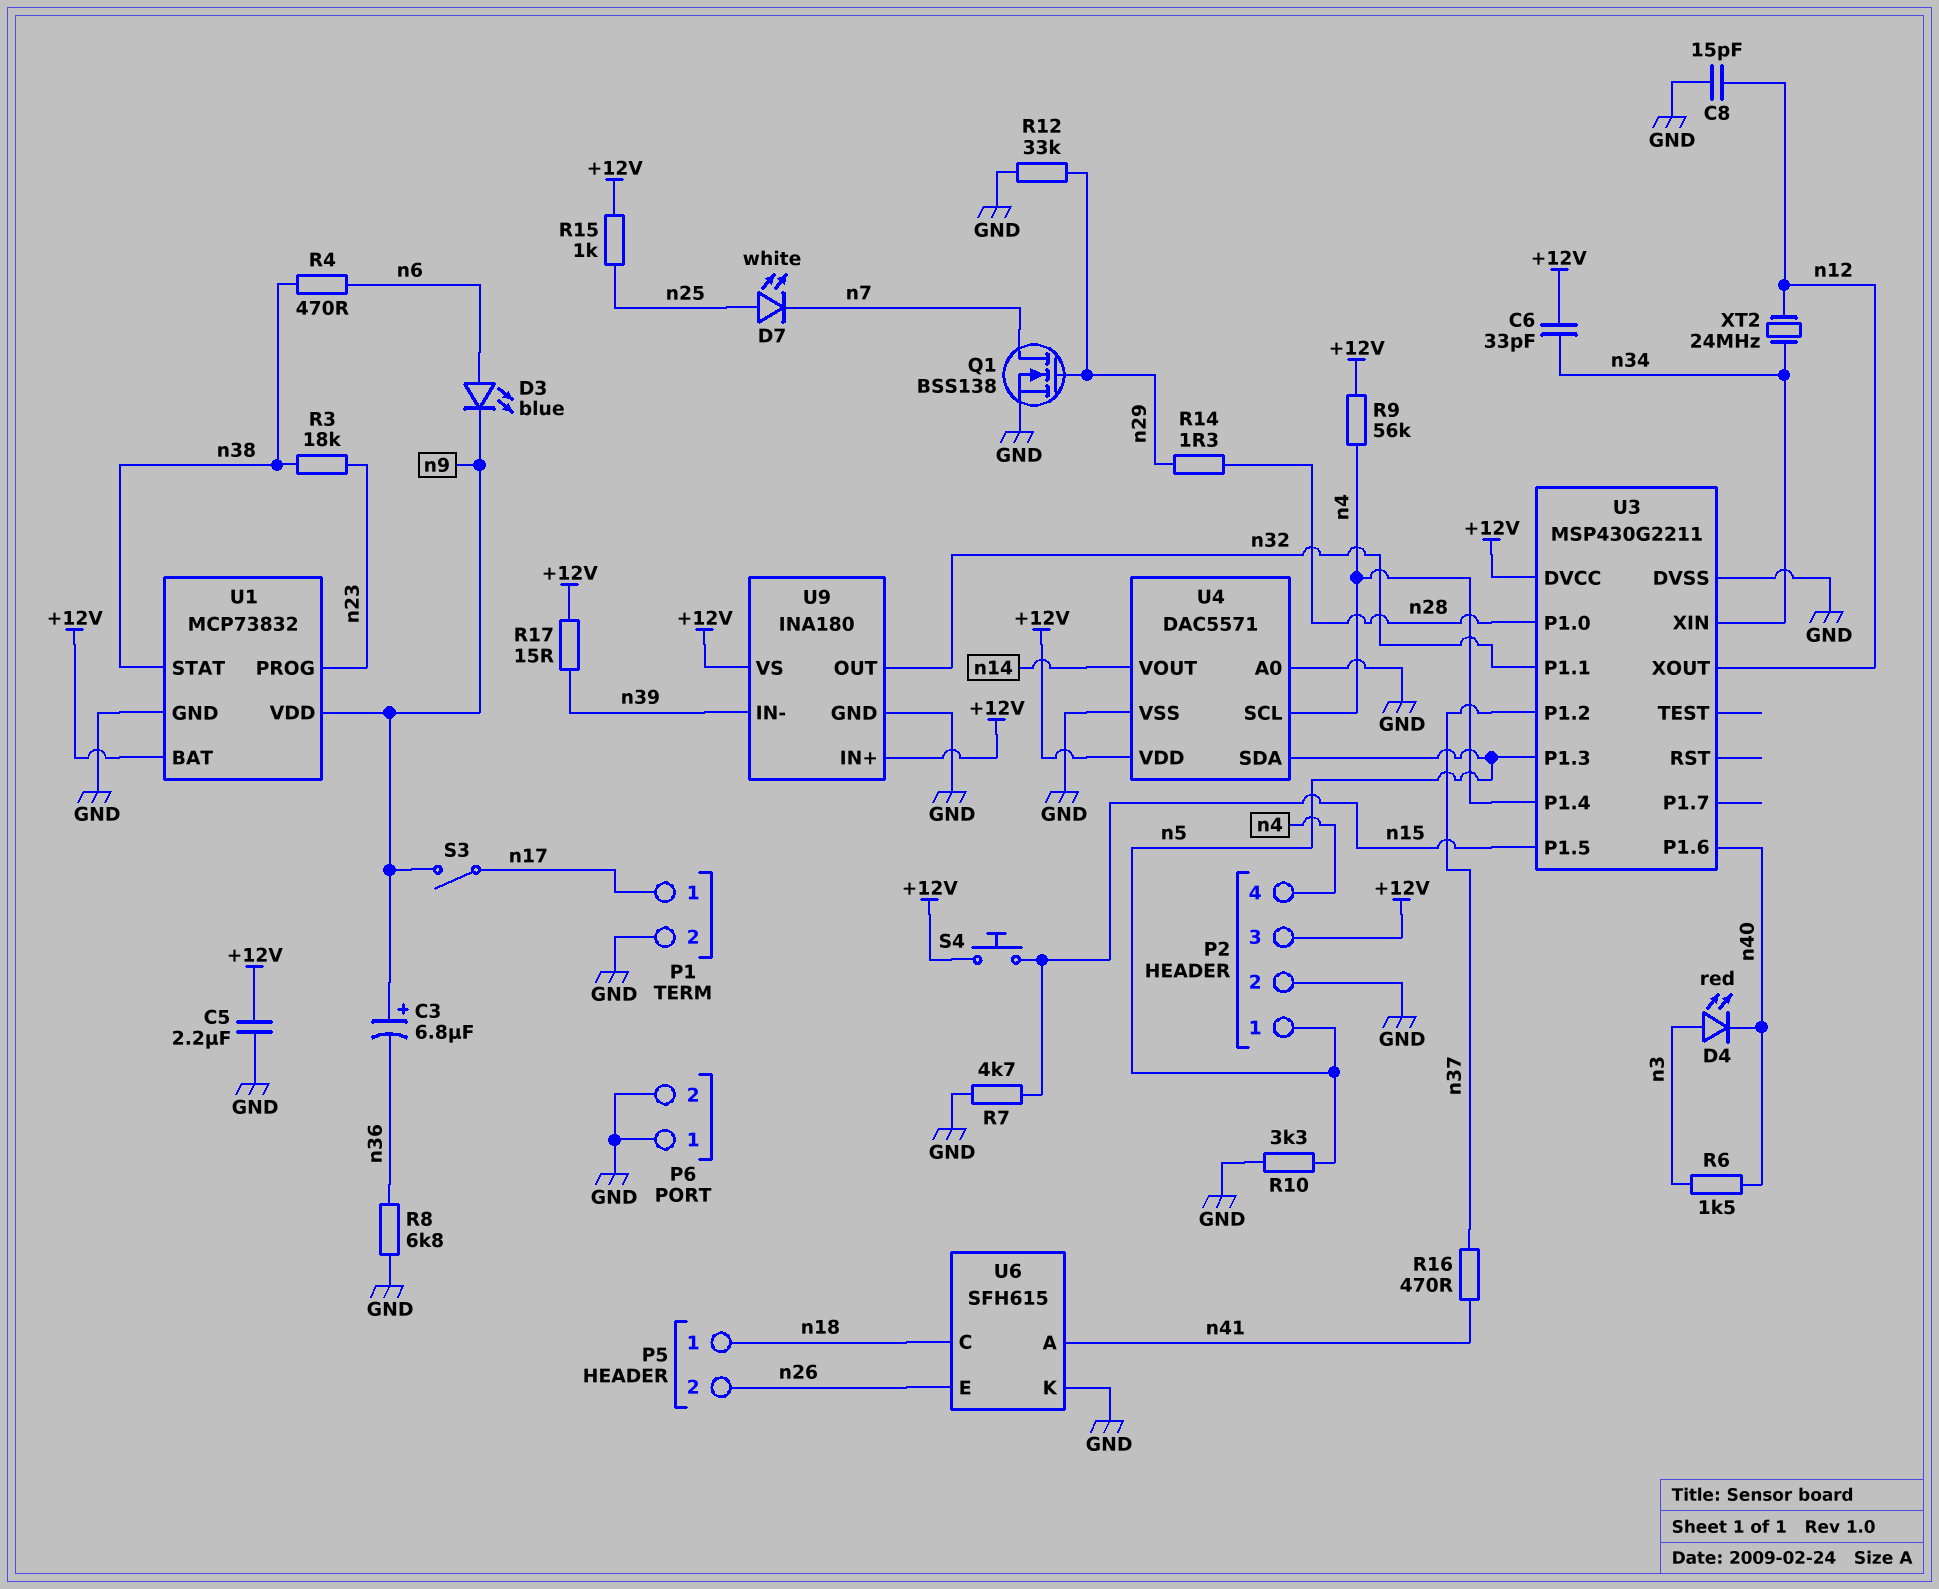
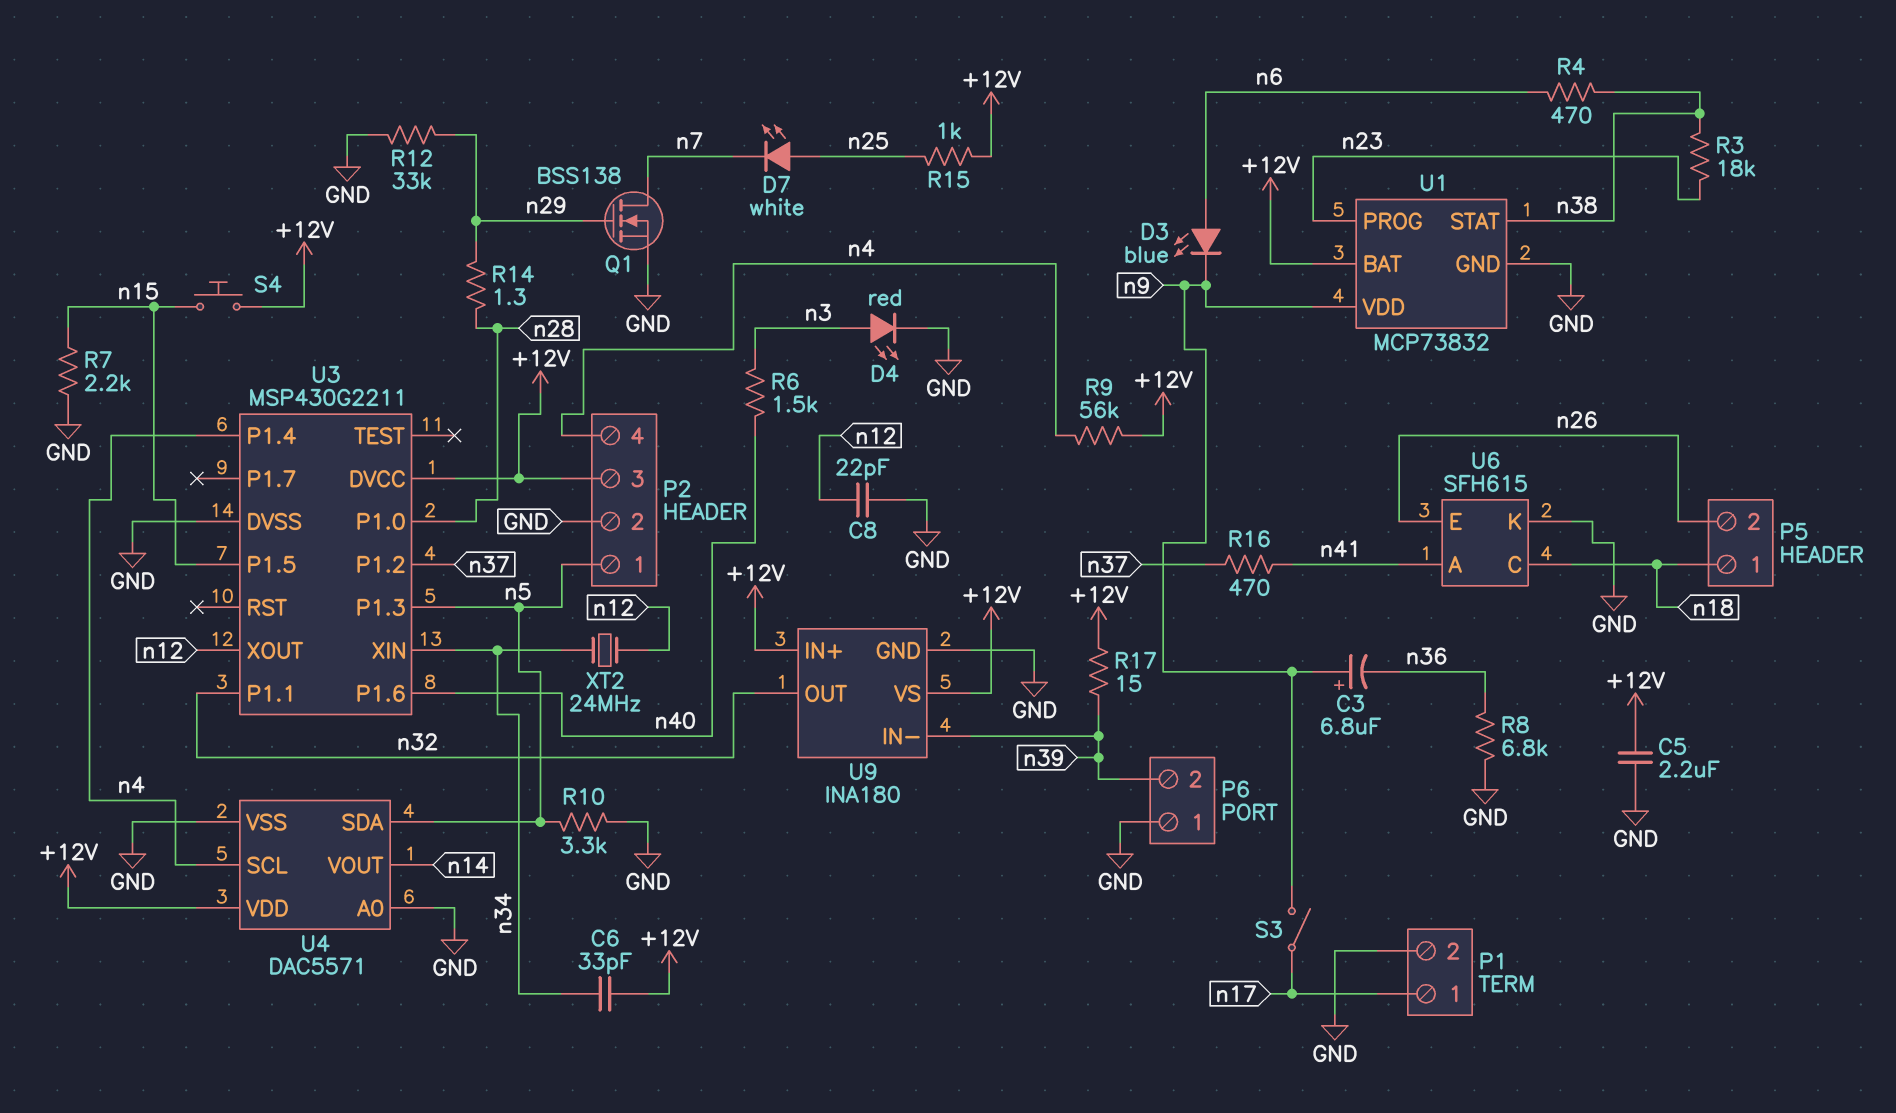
C8: 15pF (GND, n12) -> 22pF (GND, n12)
D4: LED red (A n3, K n40) -> LED red (A n3, K GND)
P6 pin 2: GND -> n39
R7: 4.7k (GND, n15) -> 2.2k (GND, n15)

